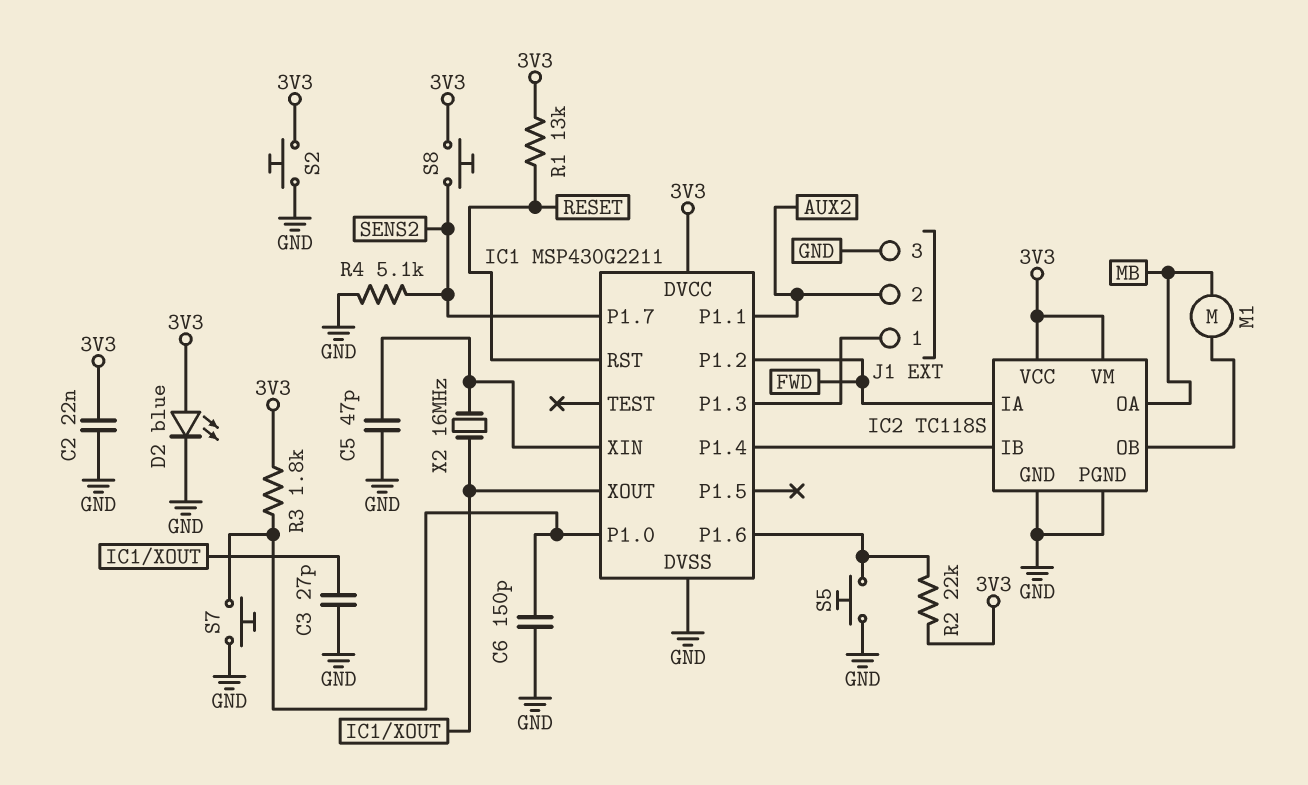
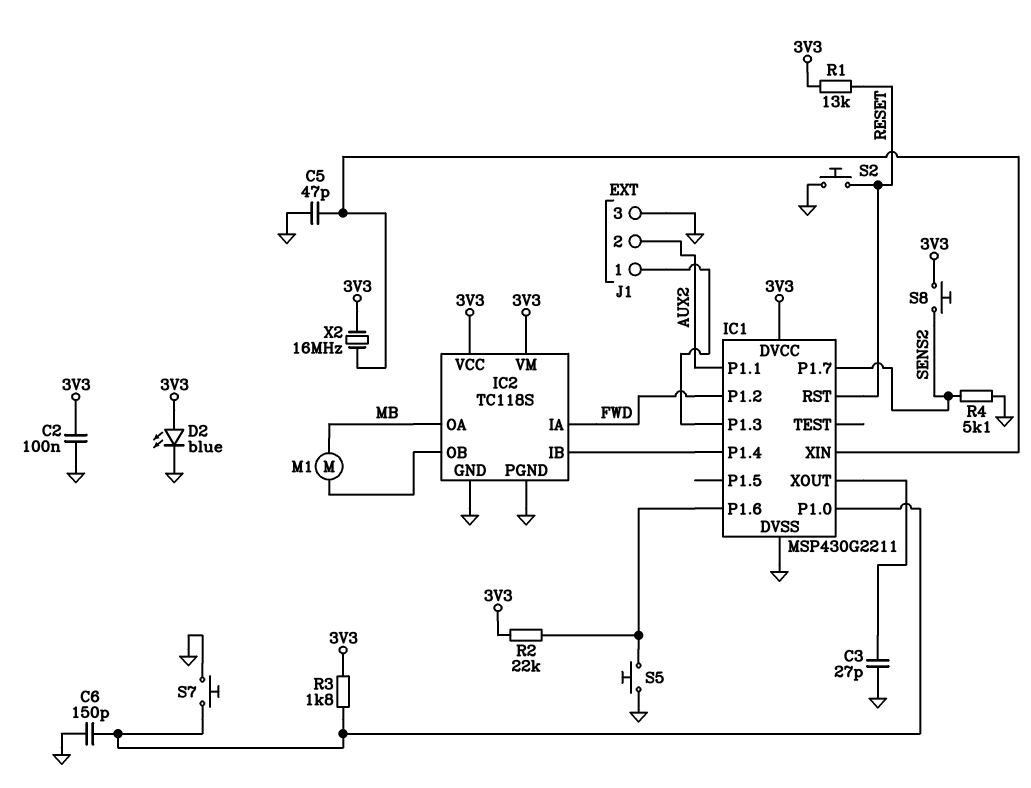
C2: 22nF (3V3, GND) -> 100nF (3V3, GND)
S2: button (3V3, GND) -> button (GND, RESET)
X2: 16MHz (IC1/XIN, IC1/XOUT) -> 16MHz (3V3, IC1/XIN)

